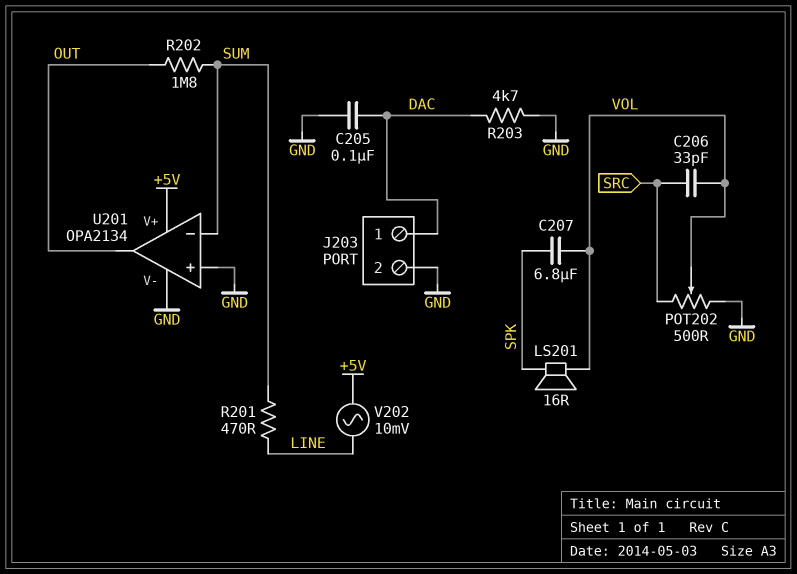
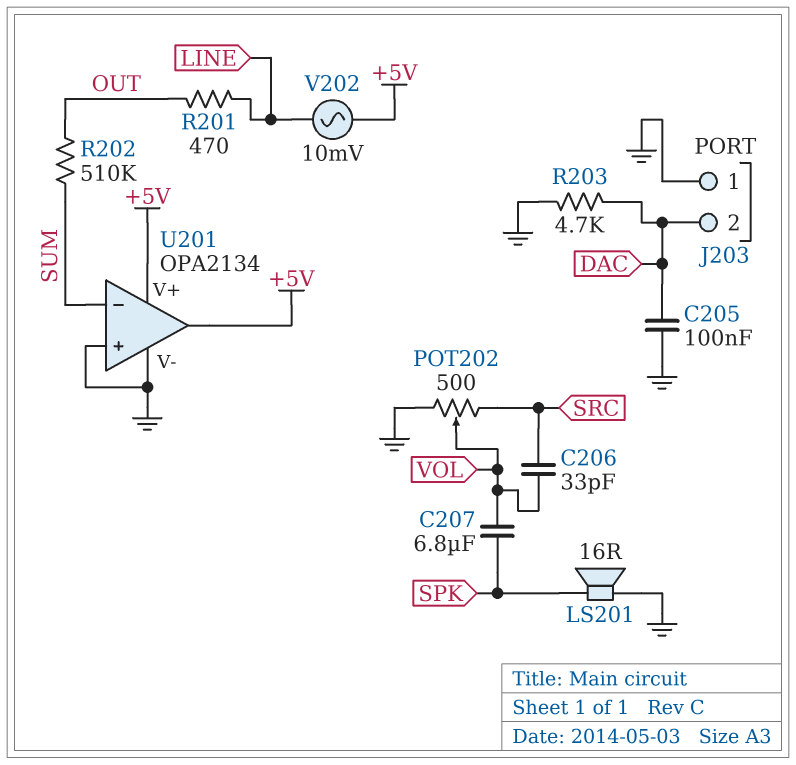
J203 pin 1: DAC -> GND
J203 pin 2: GND -> DAC
LS201: speaker 16R (SPK, VOL) -> speaker 16R (GND, SPK)
R201: 470 (LINE, SUM) -> 470 (LINE, OUT)
R202: 1.8M (OUT, SUM) -> 510k (OUT, SUM)
U201 pin out: OUT -> +5V

